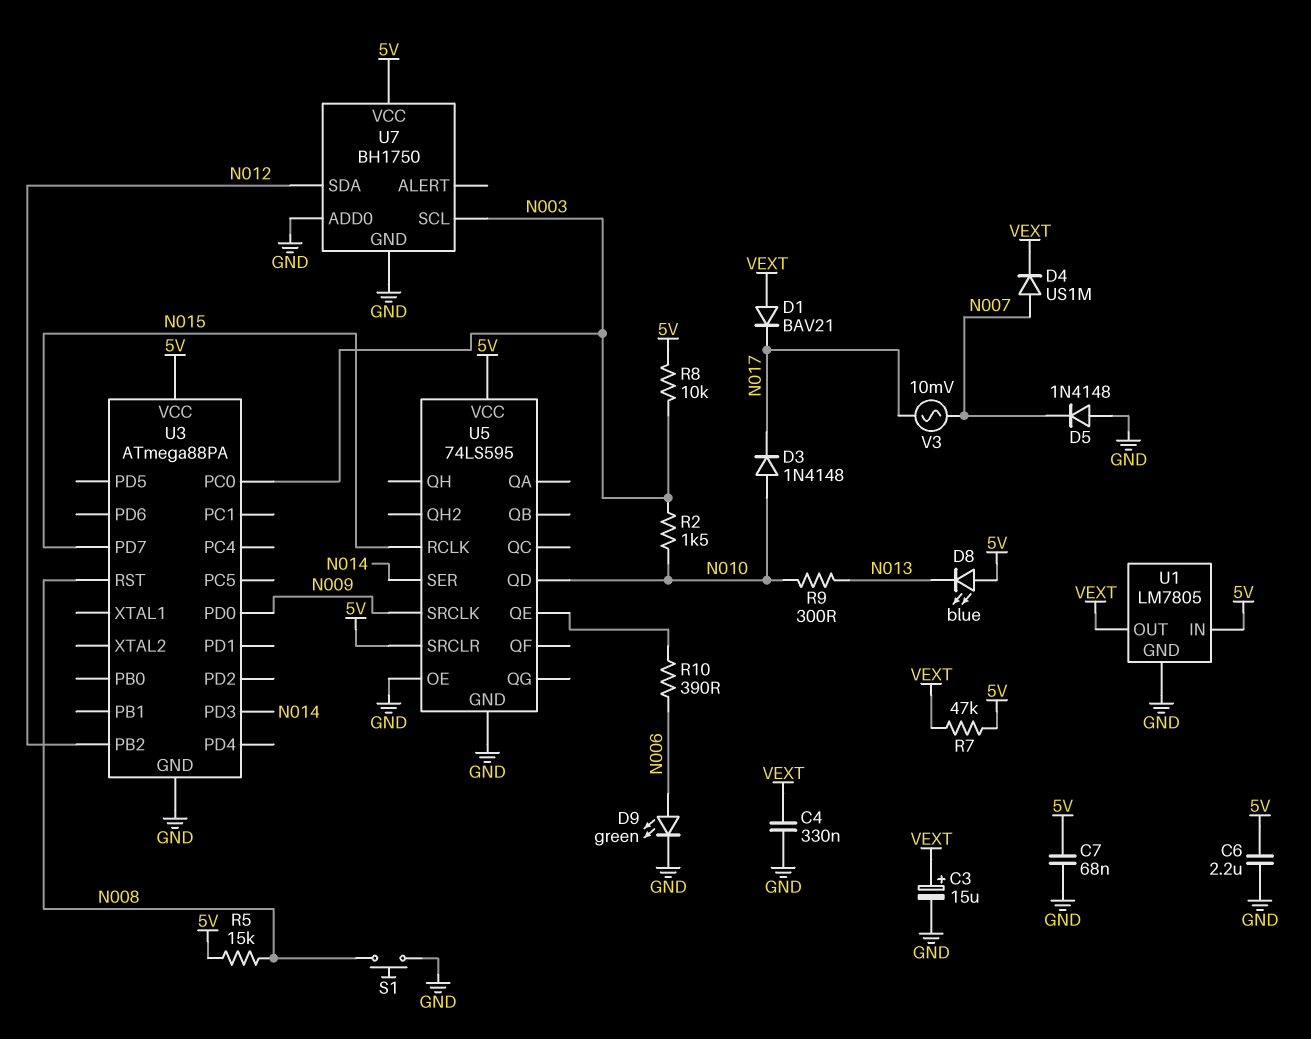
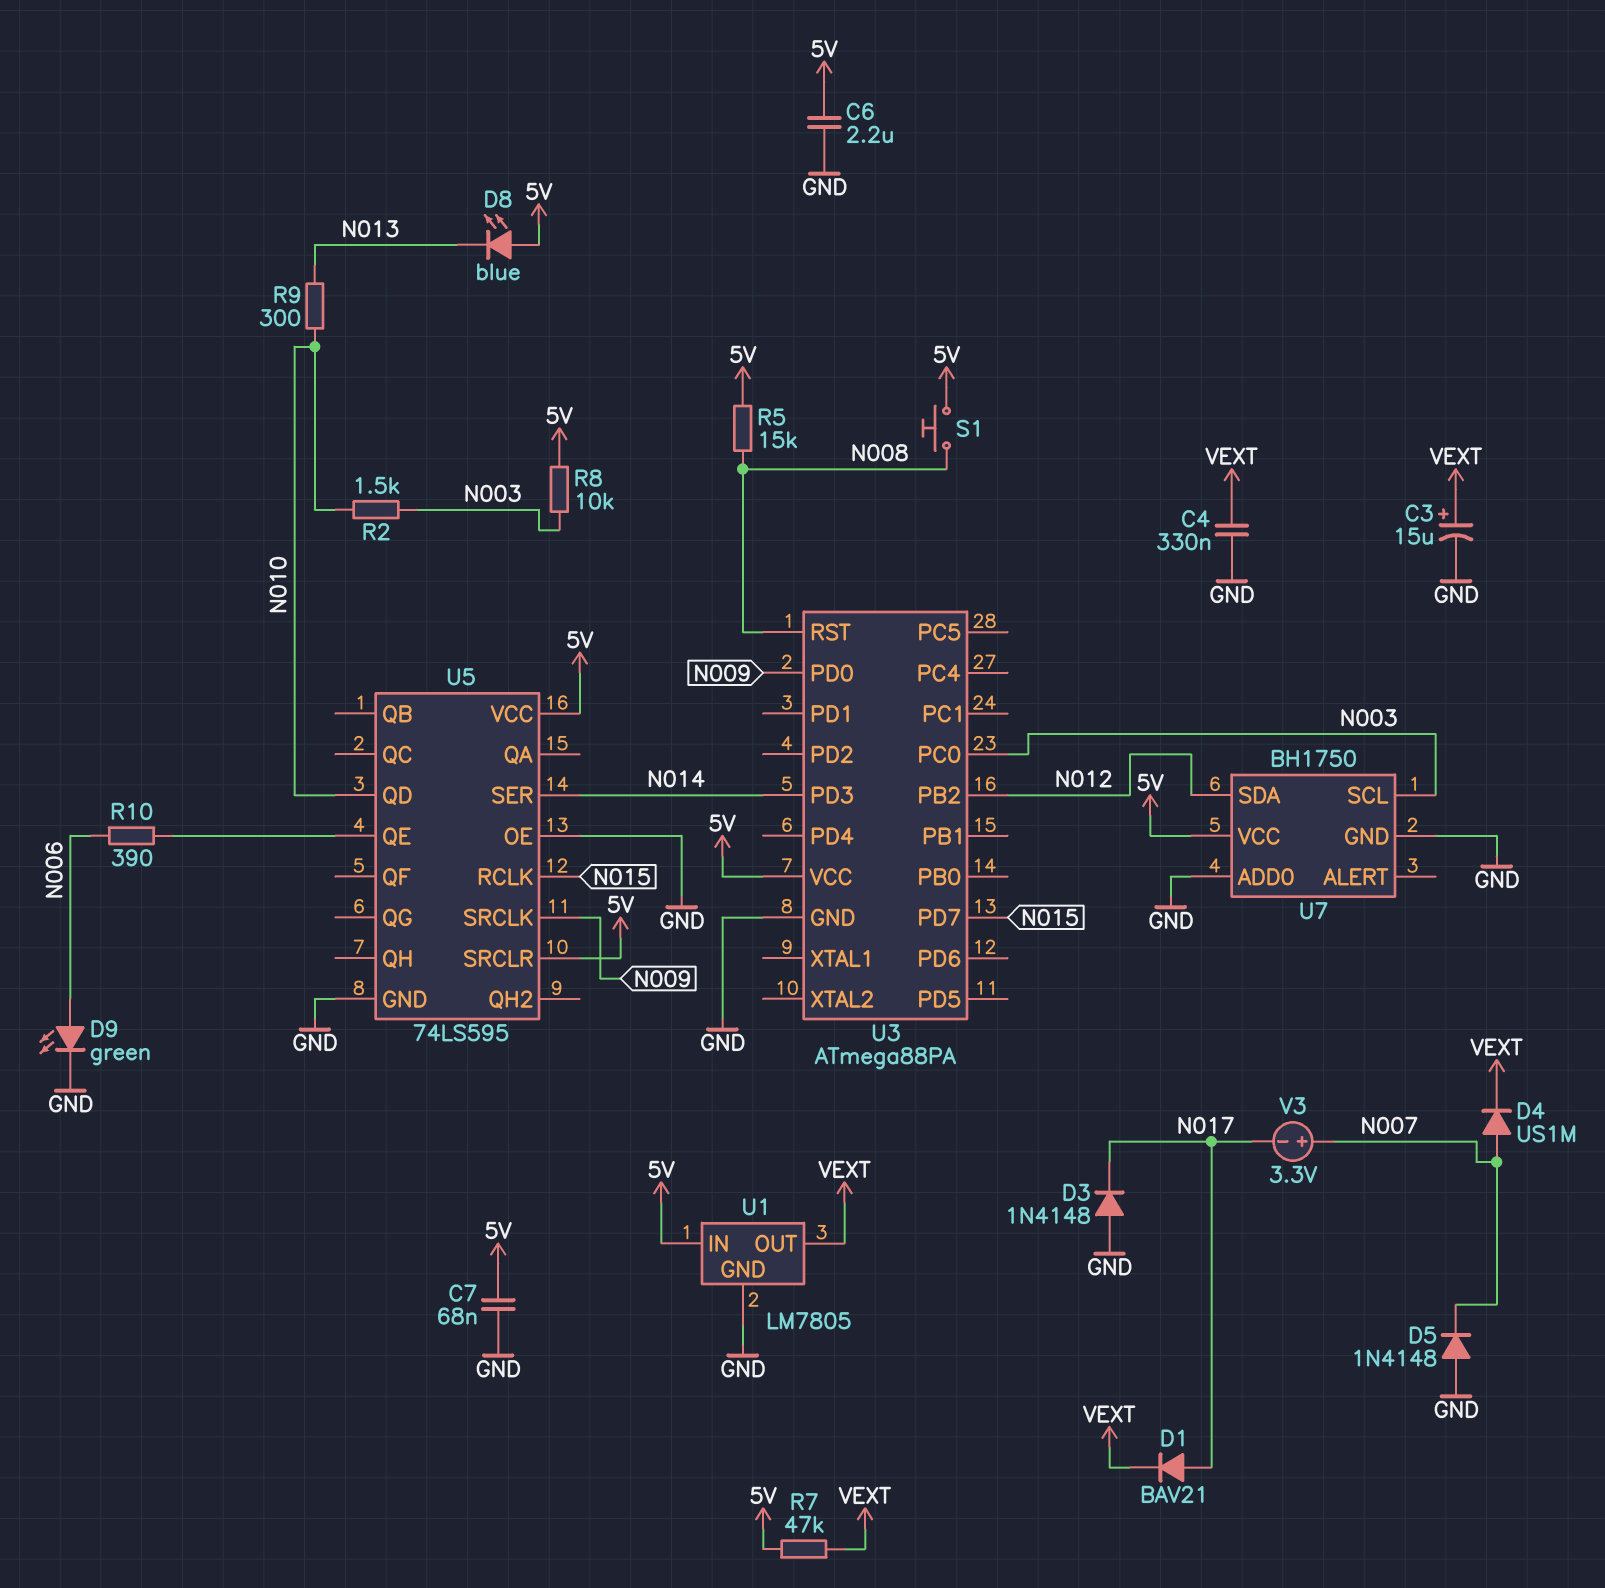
D1: diode BAV21 (A VEXT, K N017) -> diode BAV21 (A N017, K VEXT)
D3: diode 1N4148 (A N010, K N017) -> diode 1N4148 (A GND, K N017)
S1: button (GND, N008) -> button (5V, N008)
V3: AC 10mV (N007, N017) -> 3.3V (plus N007, minus N017)

